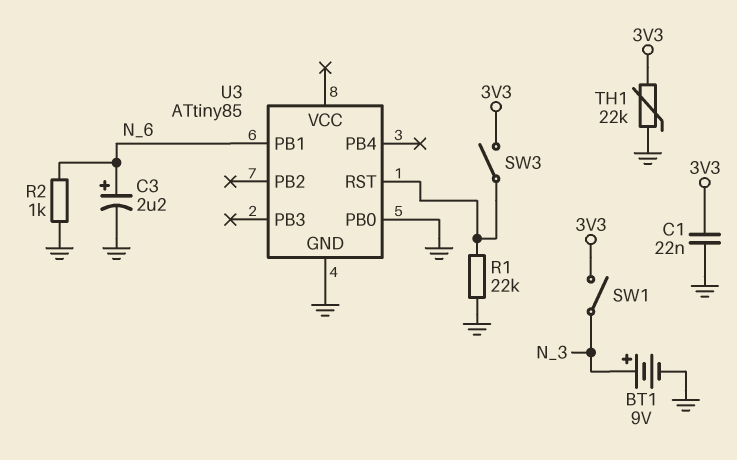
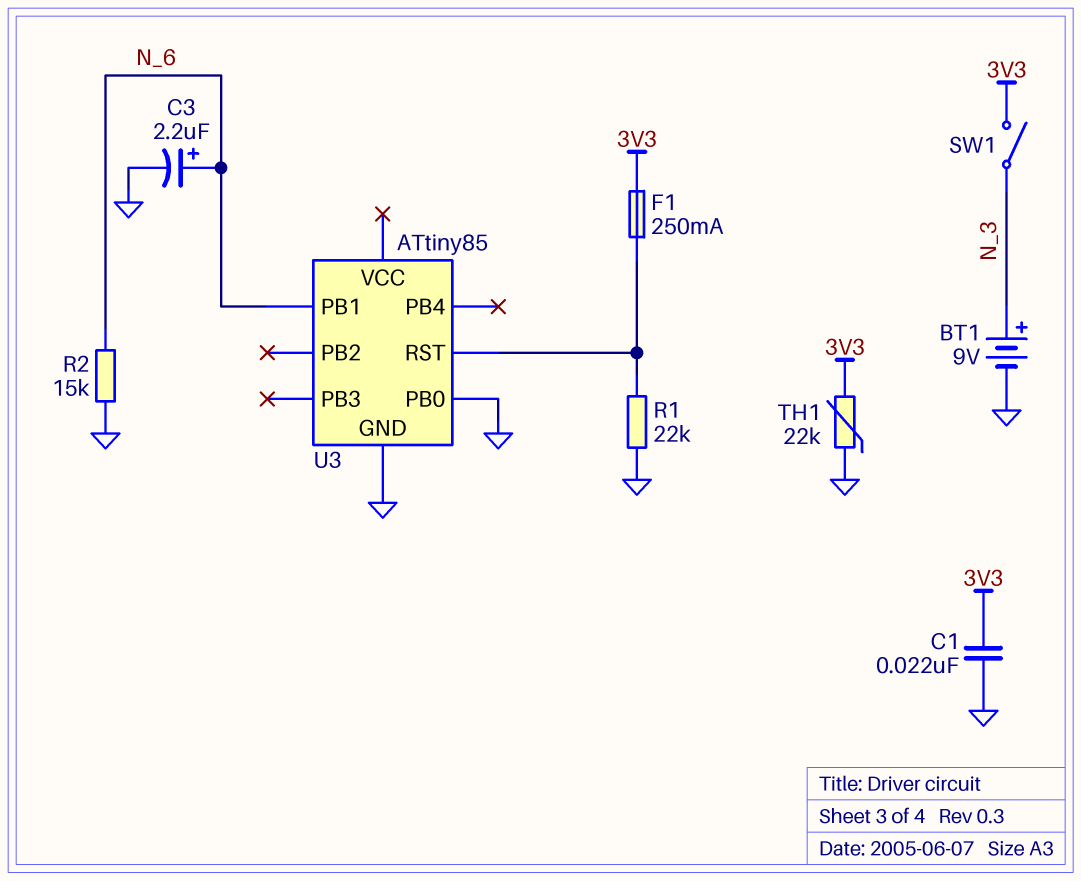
F1: none -> 250mA (3V3, U3/RST)
R2: 1k (GND, N_6) -> 15k (GND, N_6)
SW3: switch (3V3, U3/RST) -> none

